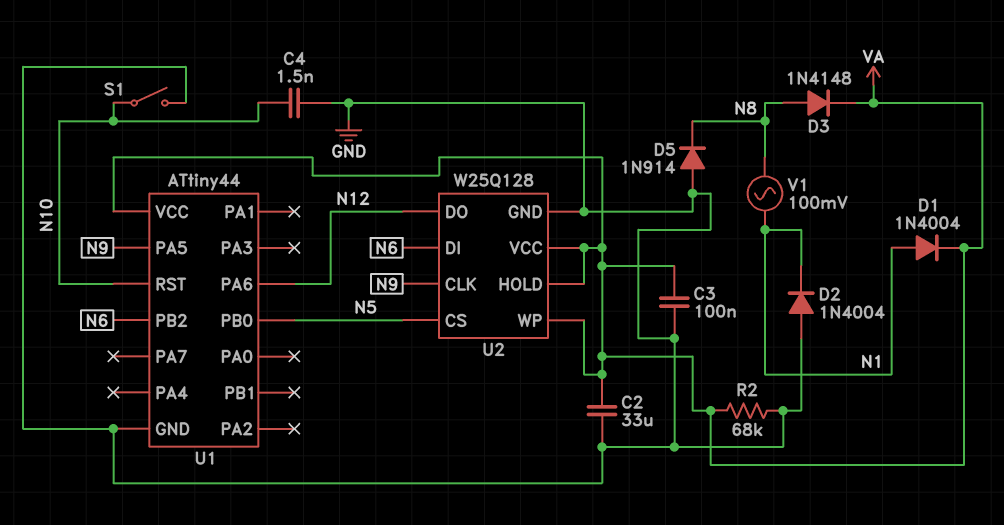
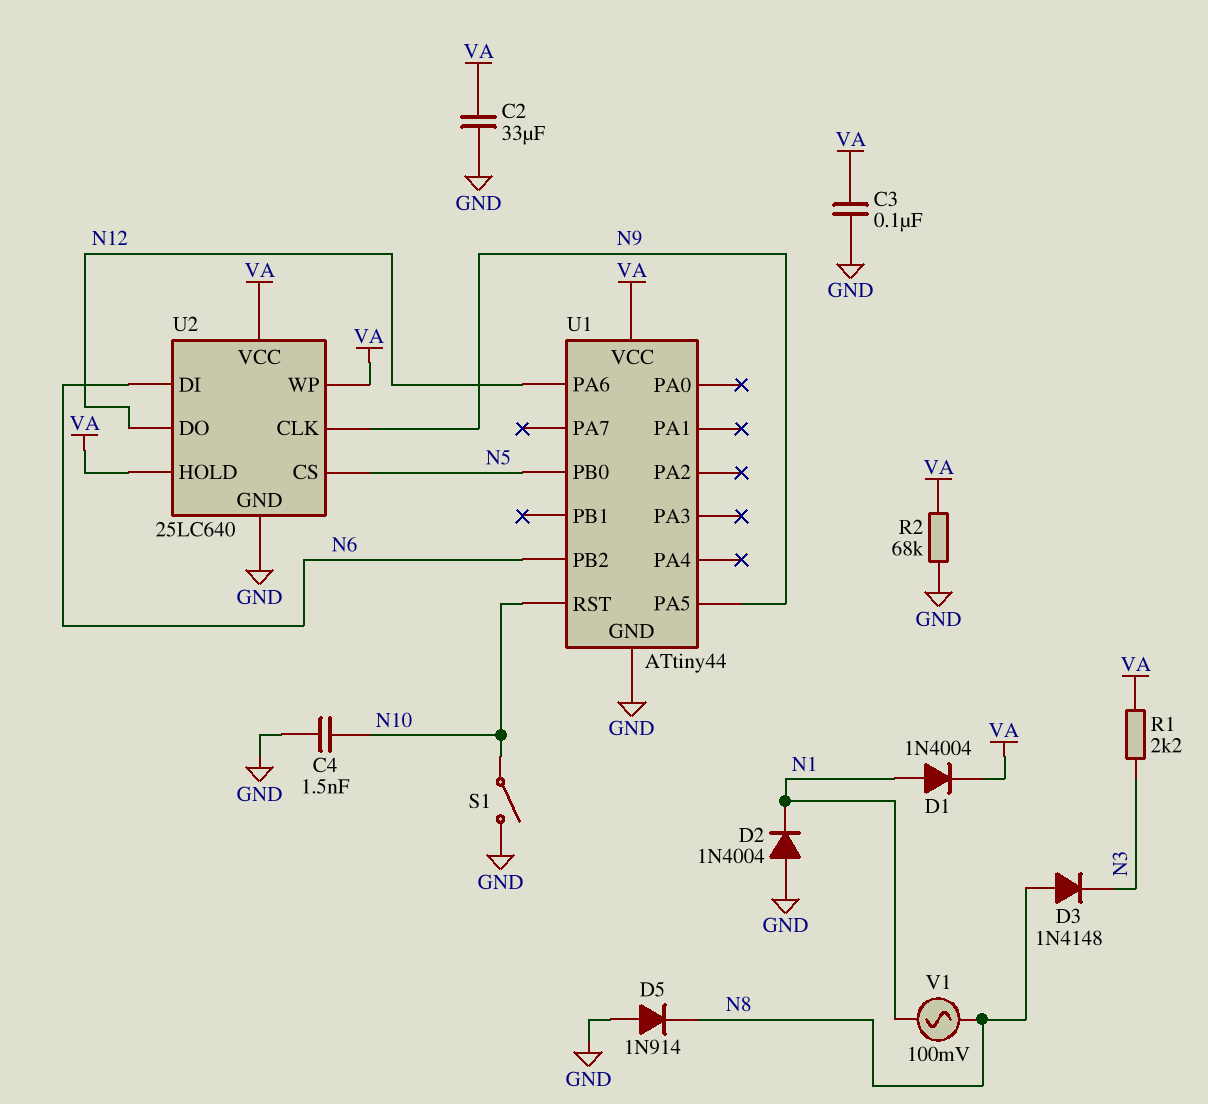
D3: diode 1N4148 (A N8, K VA) -> diode 1N4148 (A N8, K N3)
R1: none -> 2.2k (N3, VA)
U2: W25Q128 -> 25LC640

